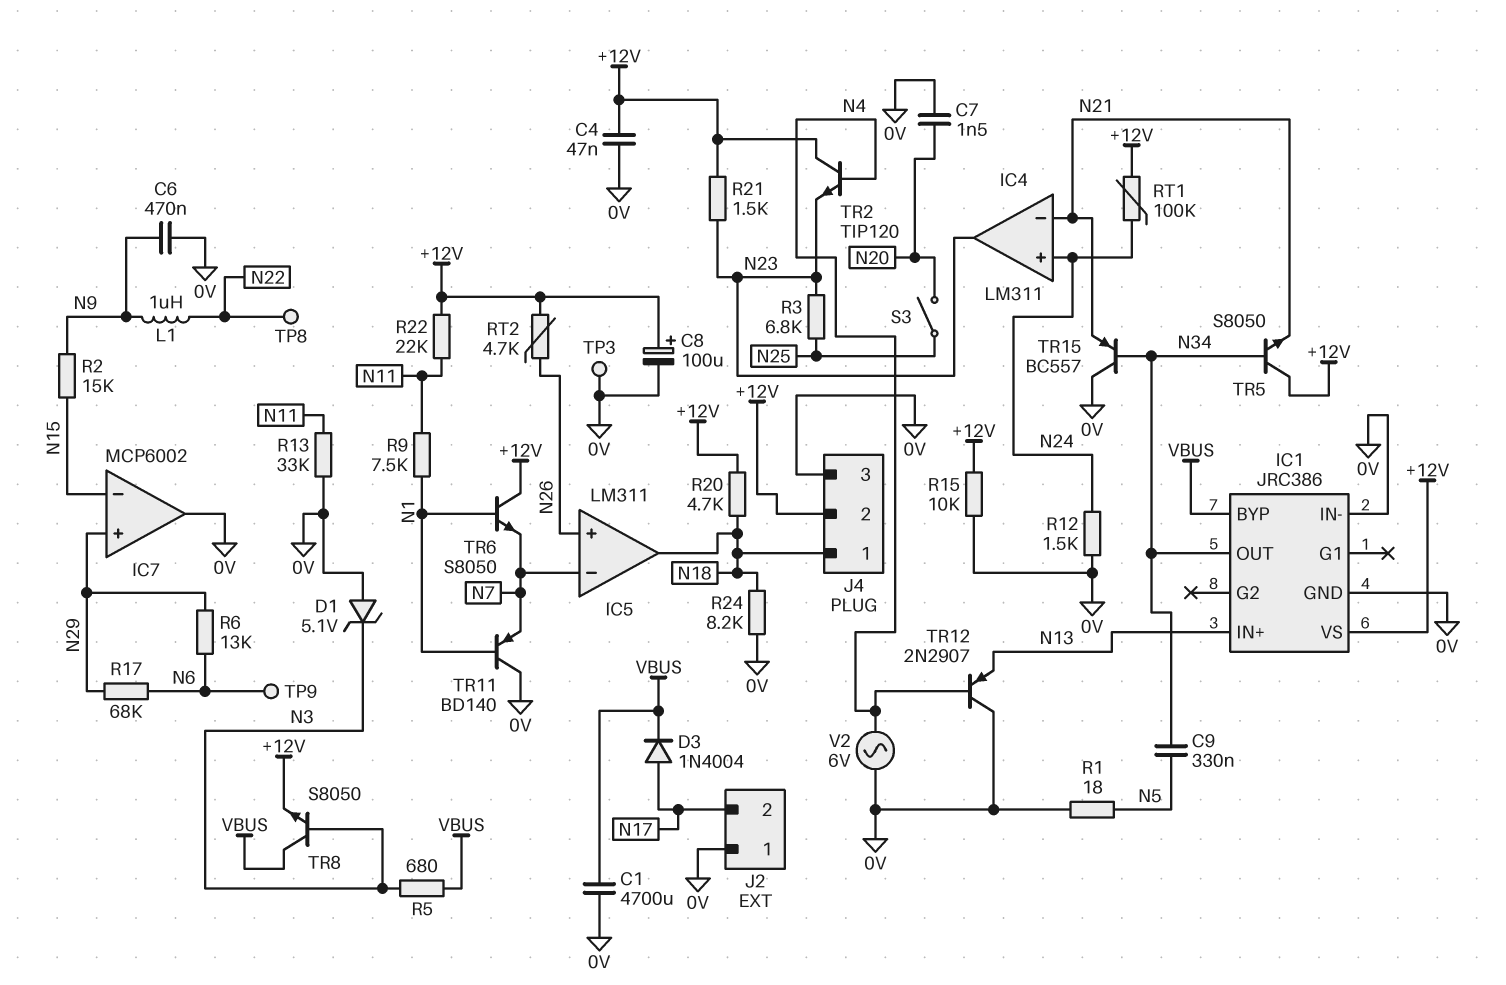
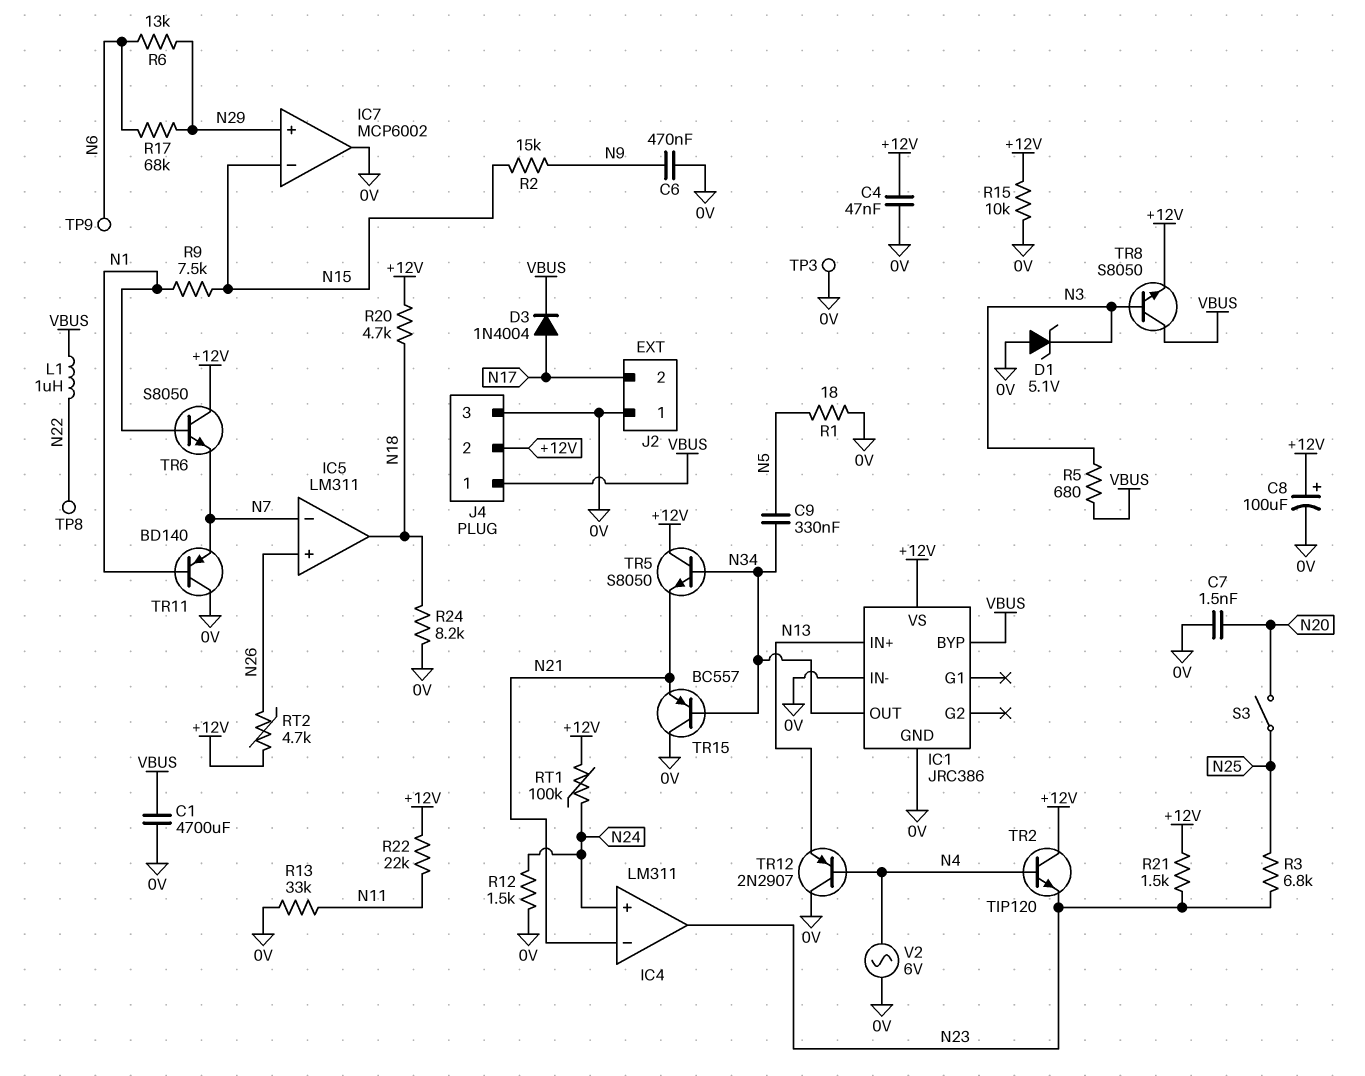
J4 pin 1: N18 -> VBUS
L1: 1uH (N9, N22) -> 1uH (N22, VBUS)
R9: 7.5k (N1, N11) -> 7.5k (N1, N15)

